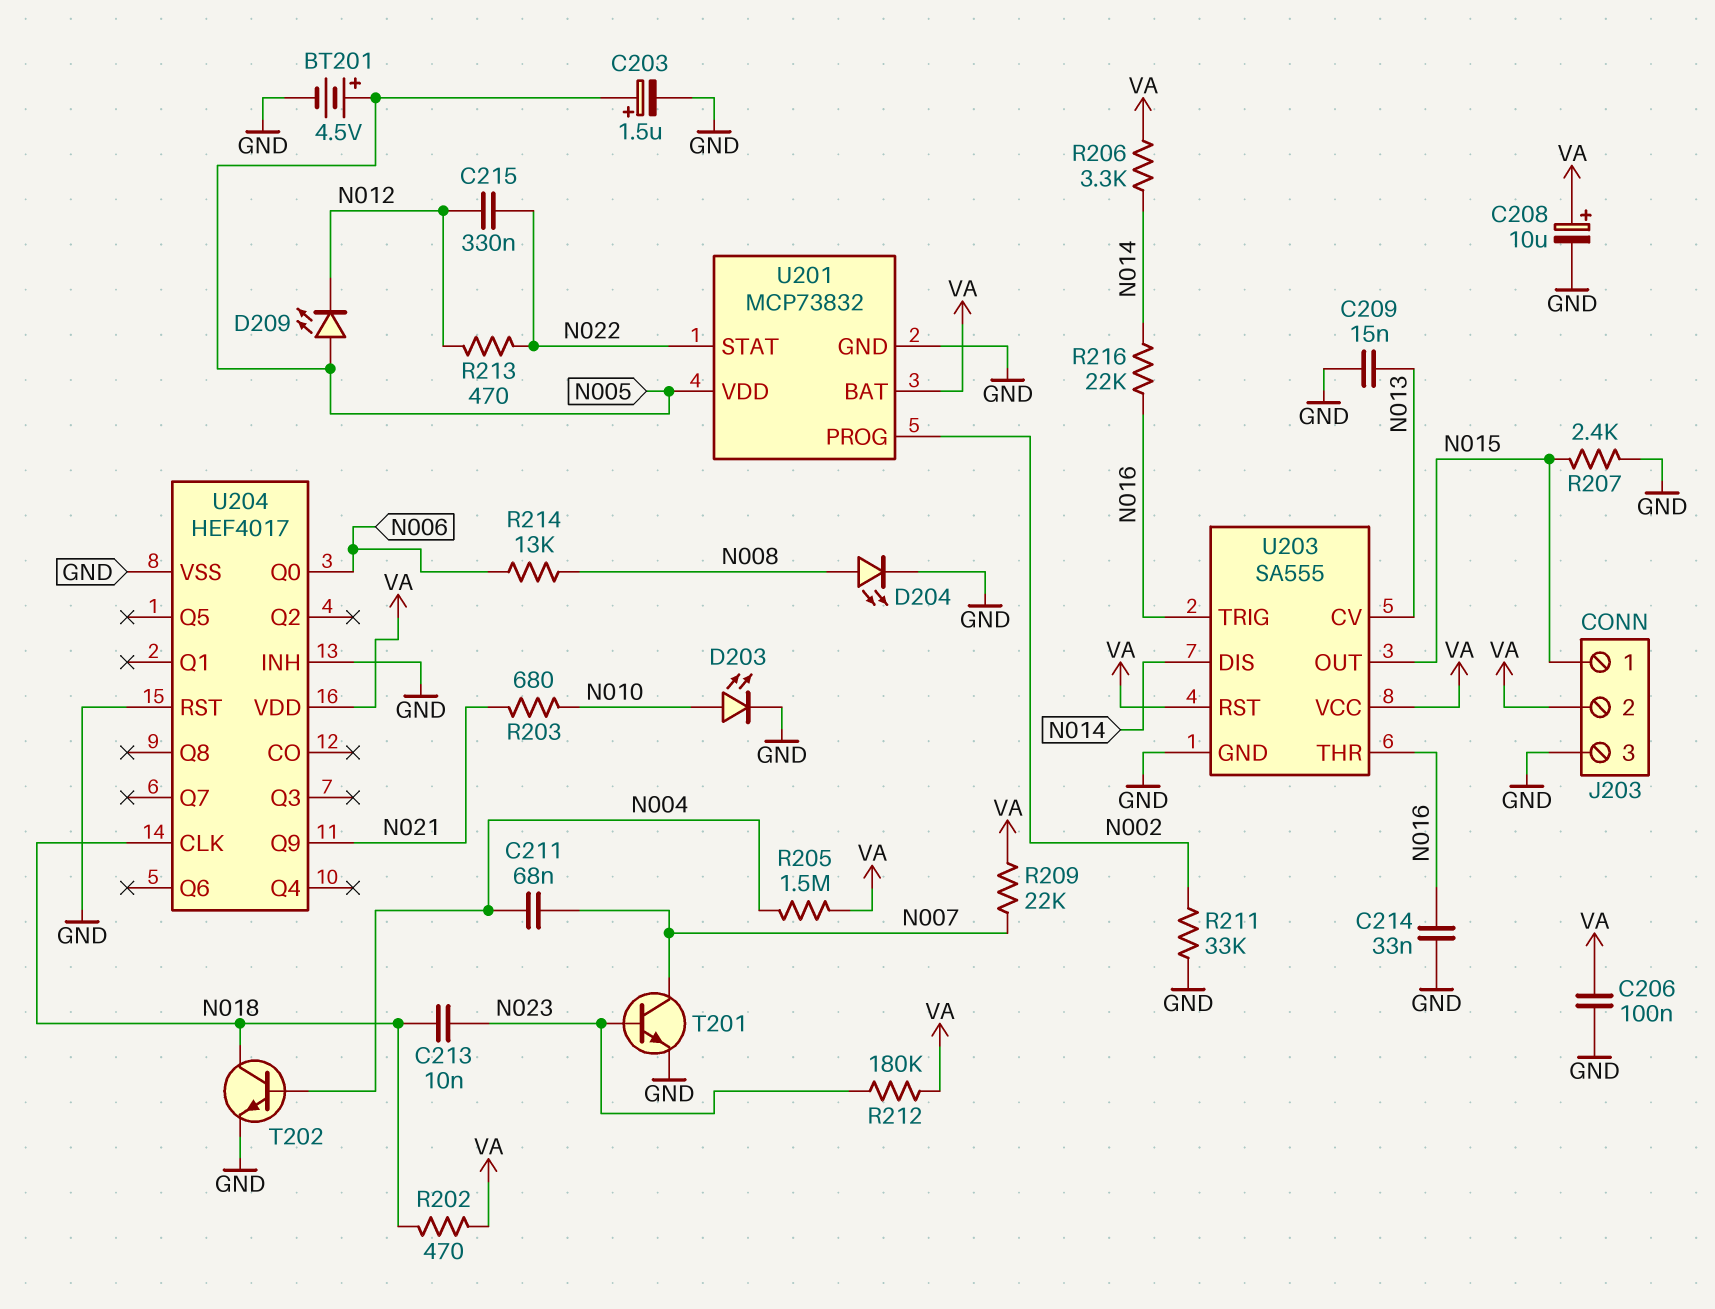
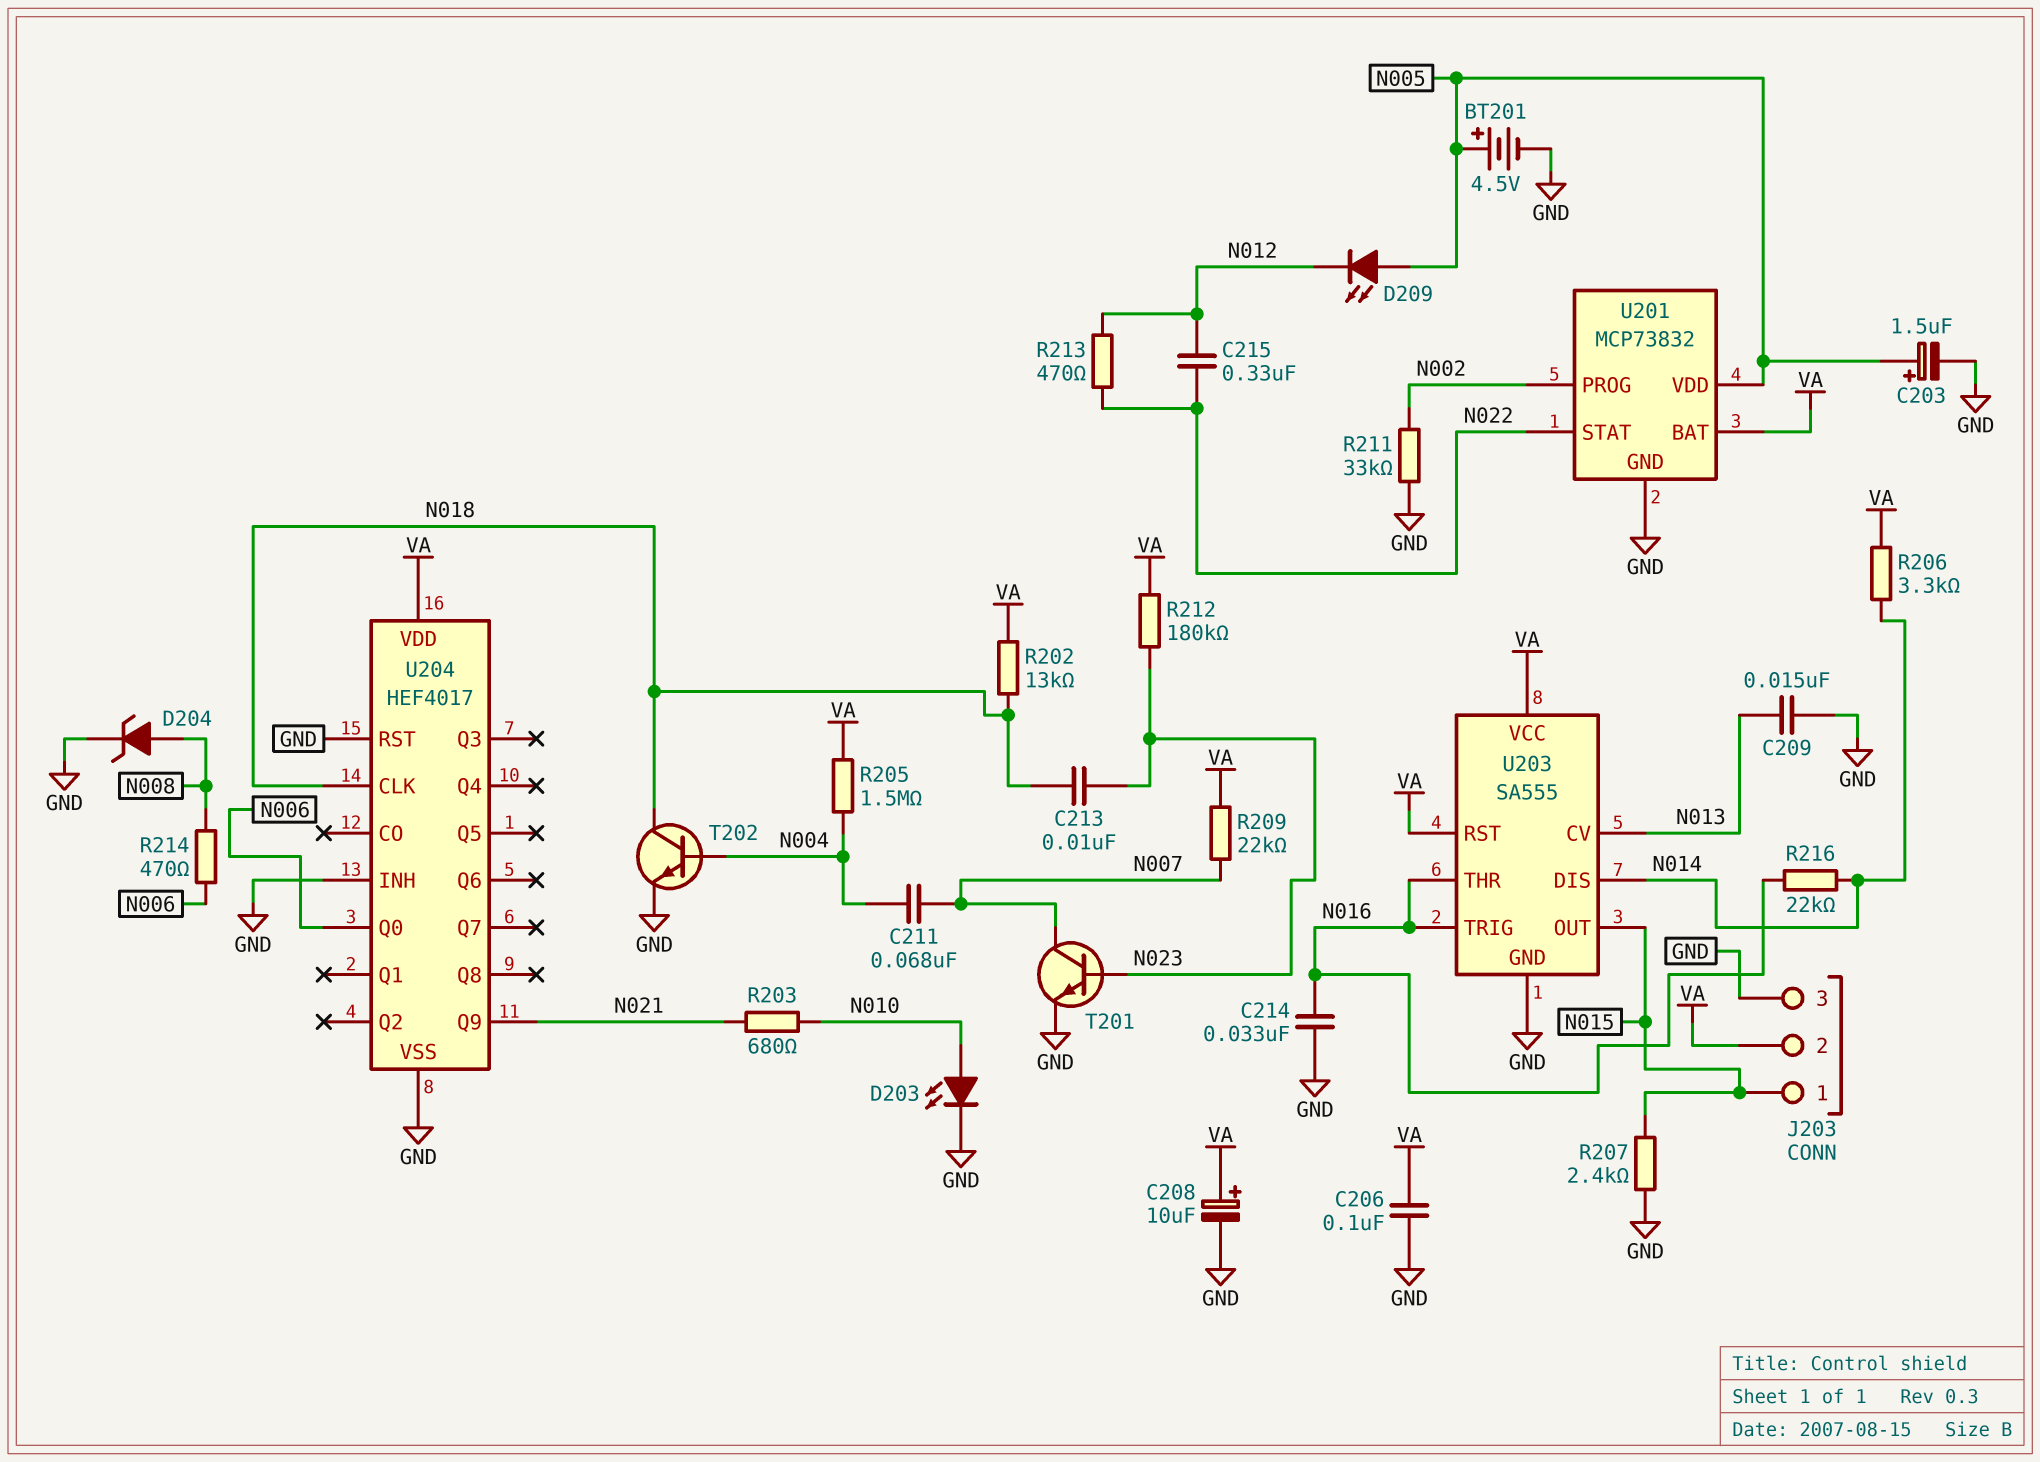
D204: LED (A N008, K GND) -> zener (A N008, K GND)
R202: 470 (N018, VA) -> 13k (N018, VA)
R214: 13k (N006, N008) -> 470 (N006, N008)

